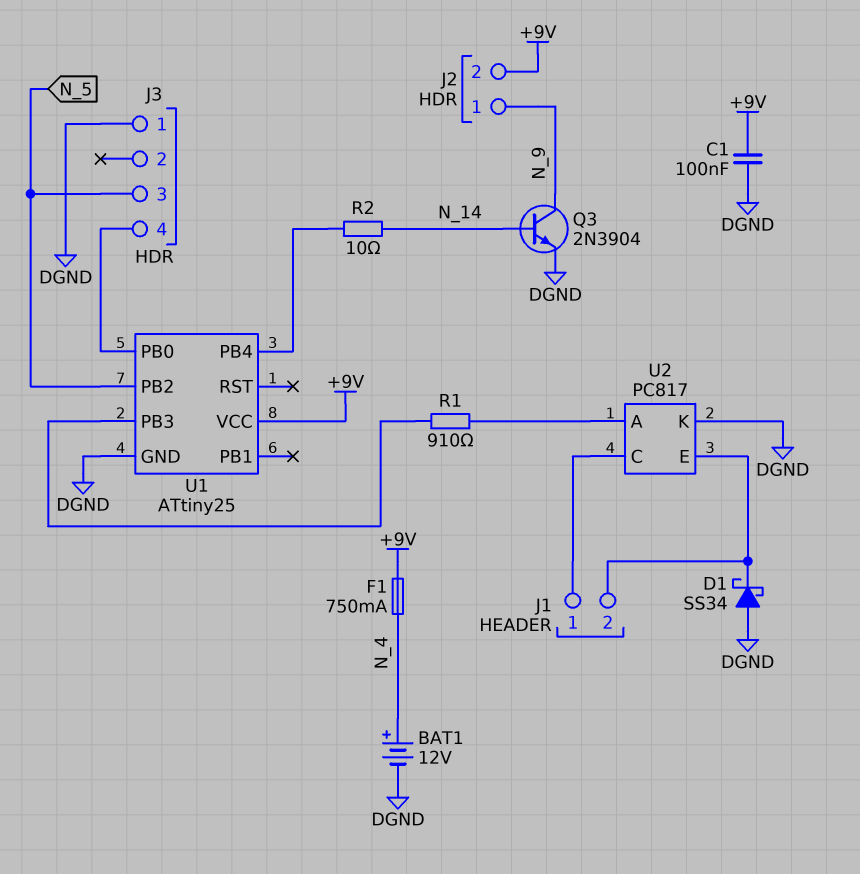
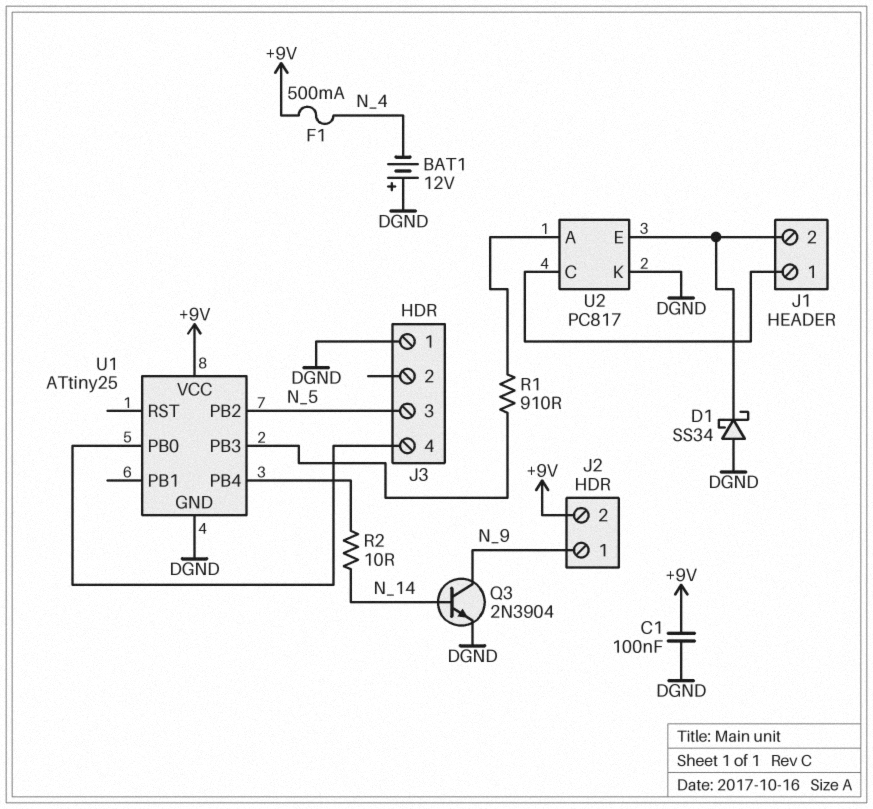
BAT1: 12V (plus N_4, minus DGND) -> 12V (plus DGND, minus N_4)
F1: 750mA (+9V, N_4) -> 500mA (+9V, N_4)

